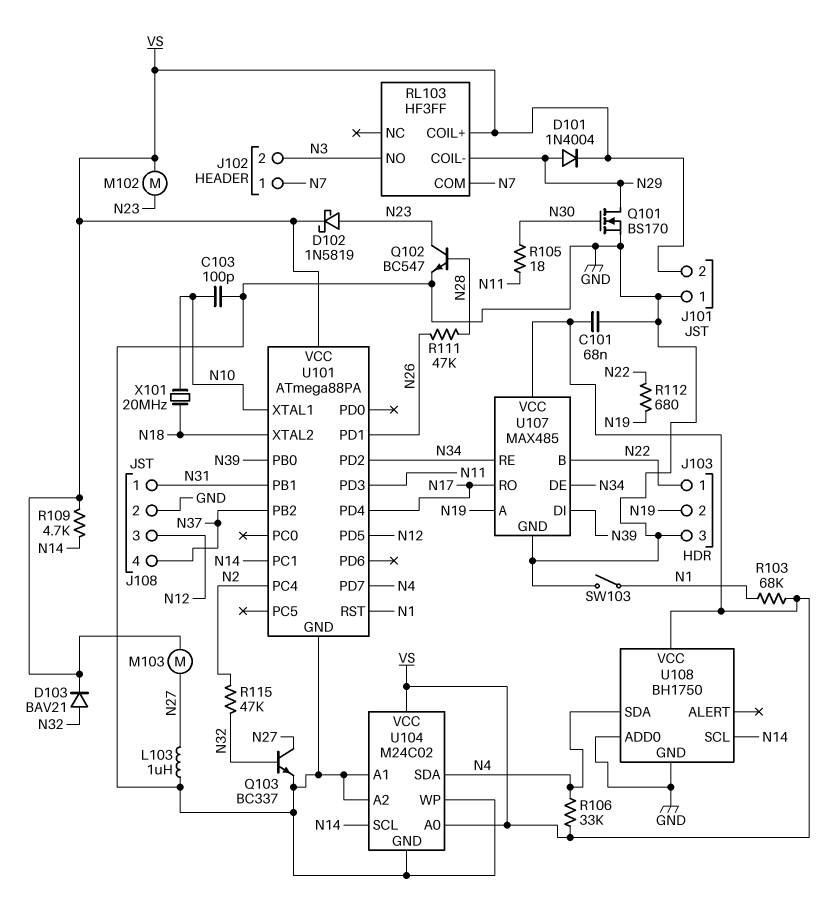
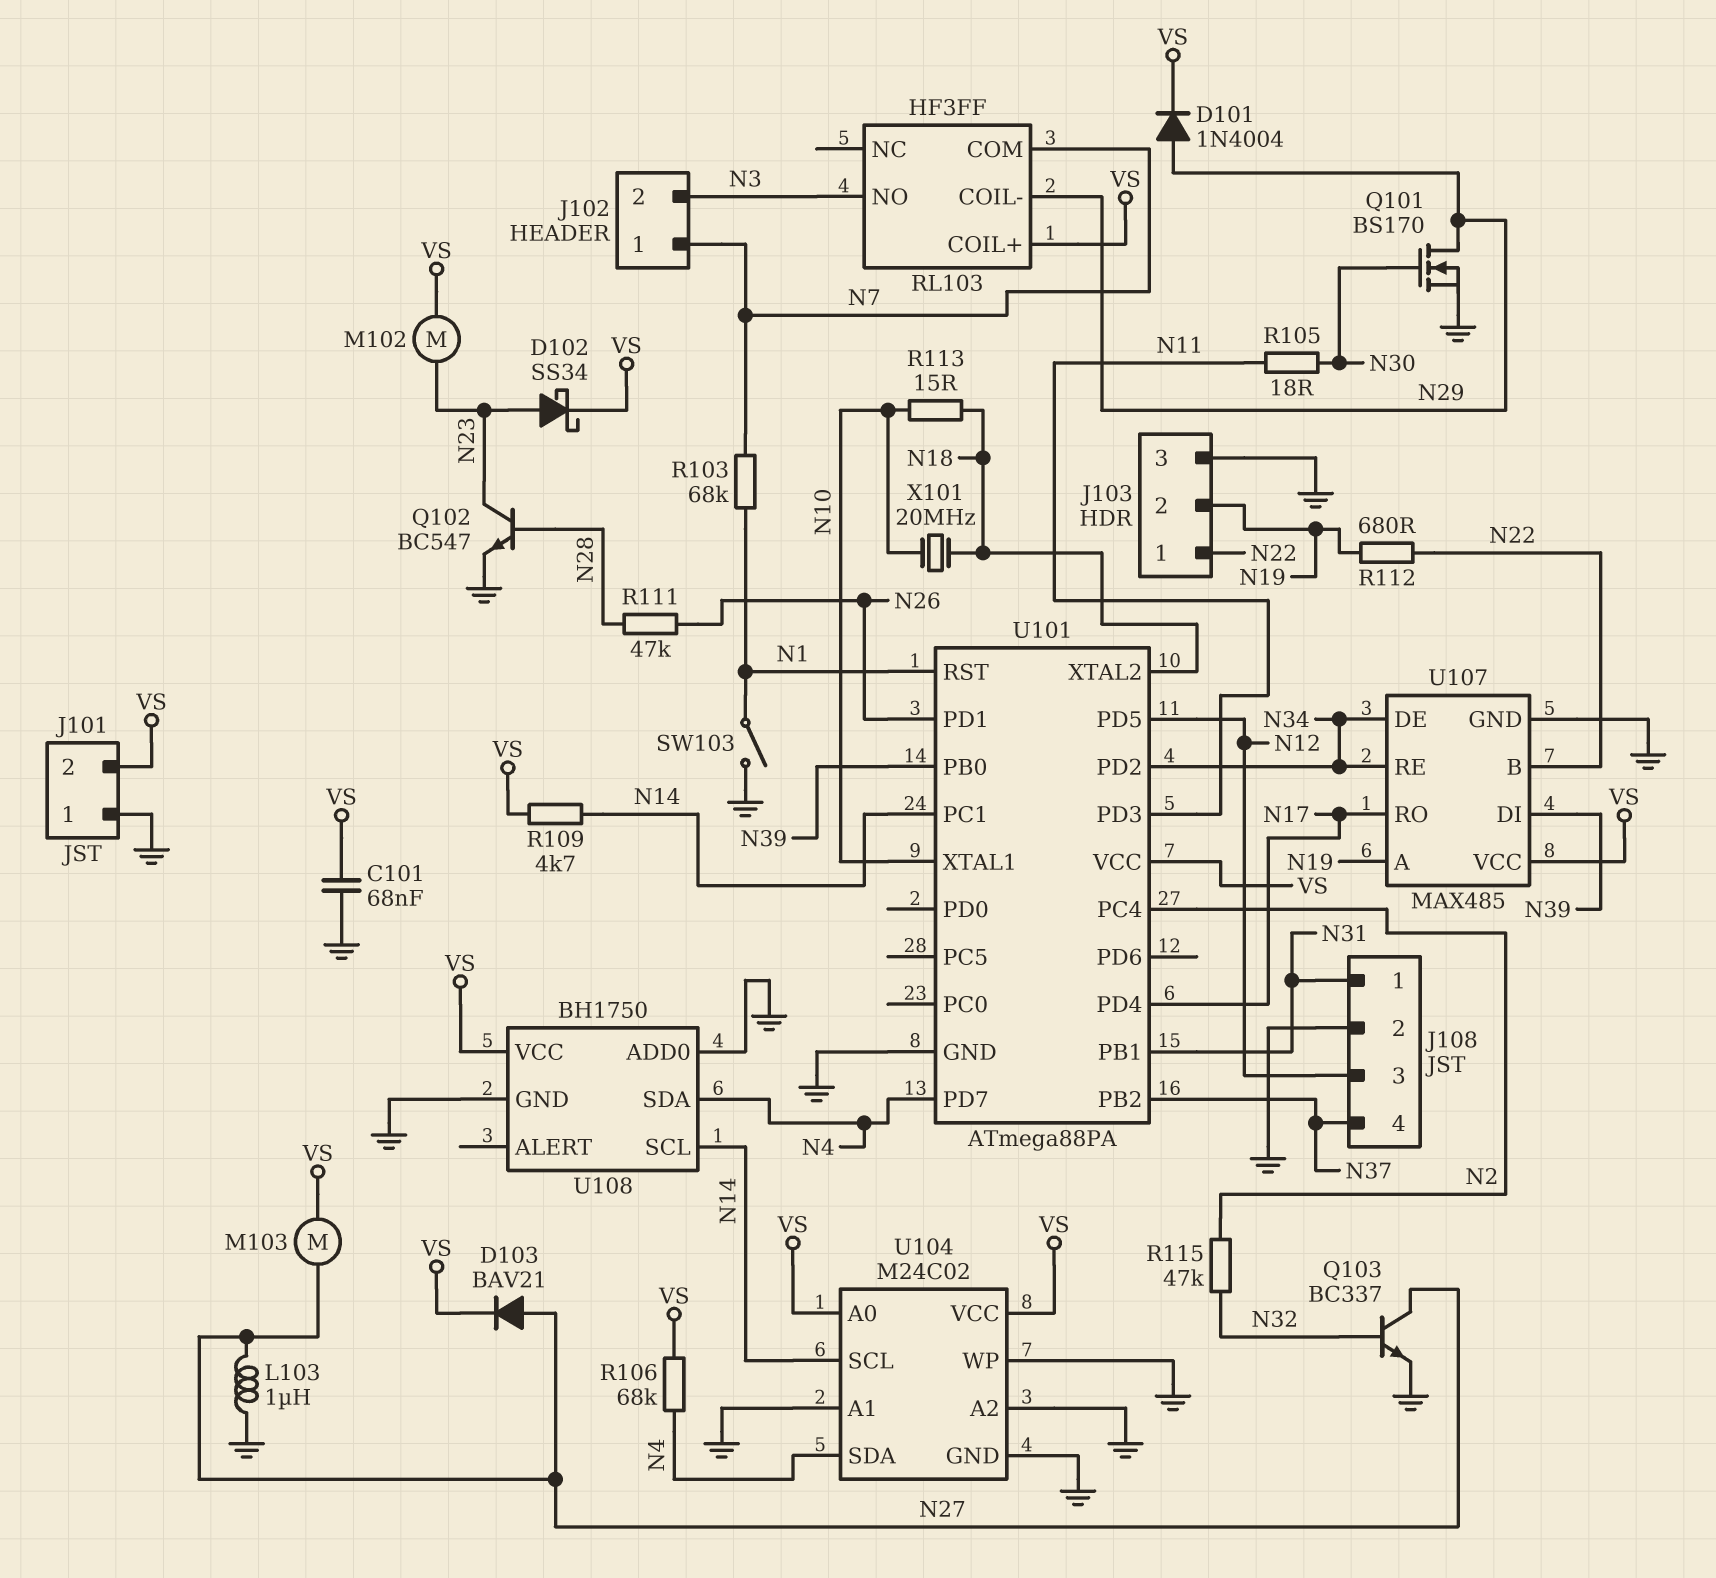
C103: 100pF (GND, N10) -> none
D102: schottky 1N5819 (A N23, K VS) -> schottky SS34 (A N23, K VS)
D103: diode BAV21 (A N32, K VS) -> diode BAV21 (A N27, K VS)
R103: 68k (N1, VS) -> 68k (N1, N7)
R106: 33k (N4, VS) -> 68k (N4, VS)
R113: none -> 15 (N10, N18)

